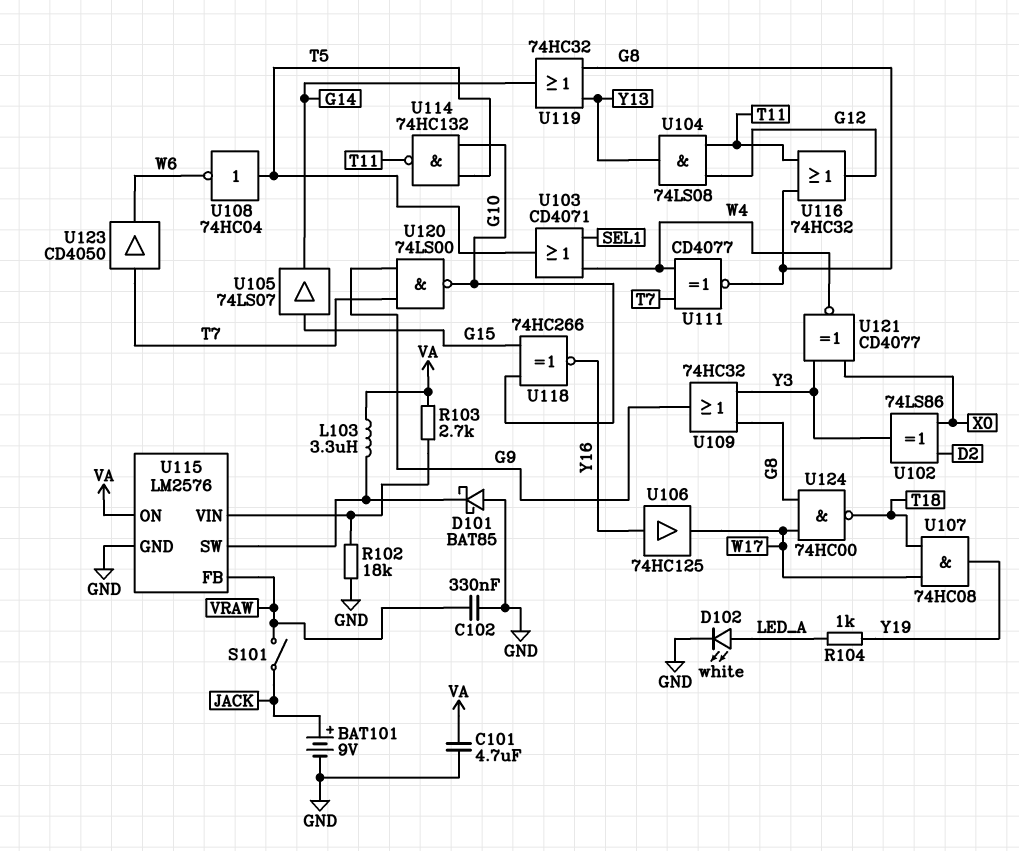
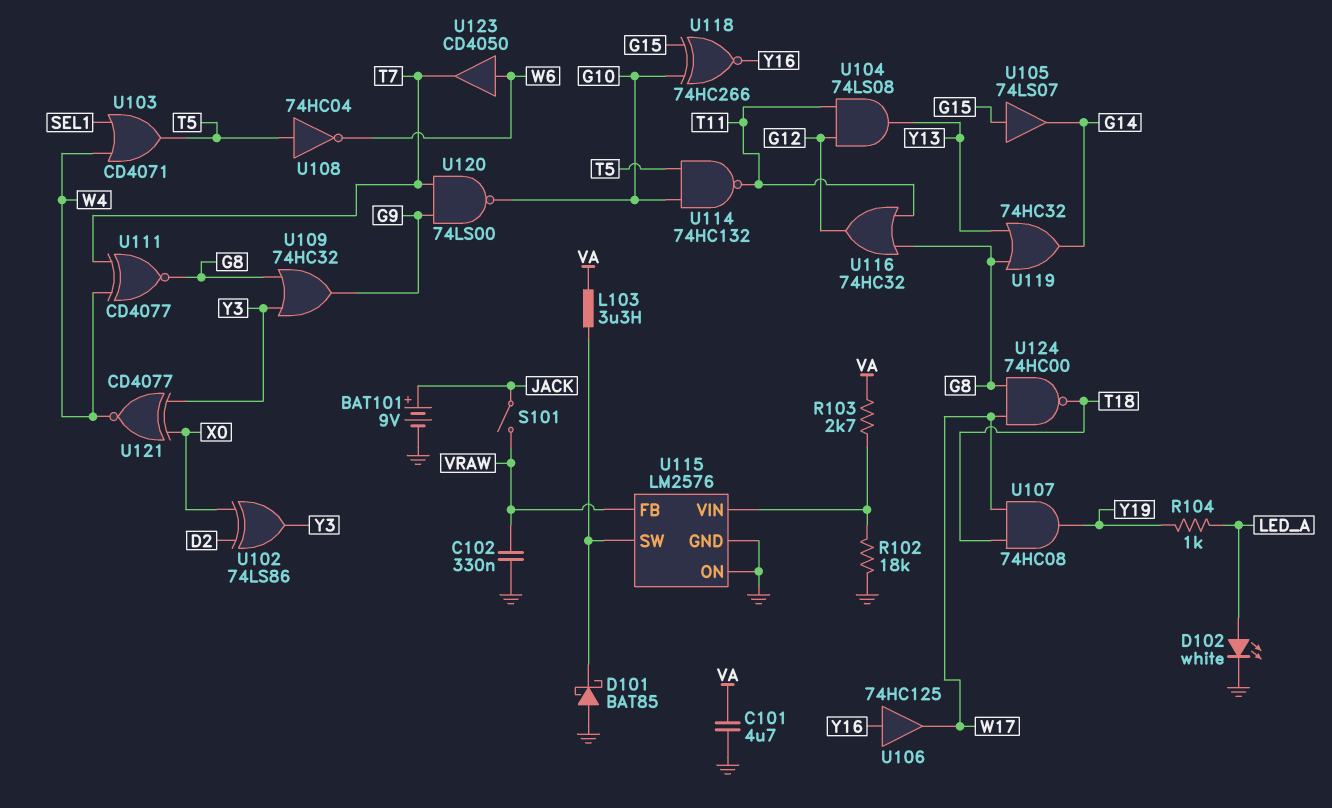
U115 pin ON: VA -> GND
U123: buffer CD4050 (in T7, out W6) -> buffer CD4050 (in W6, out T7)

